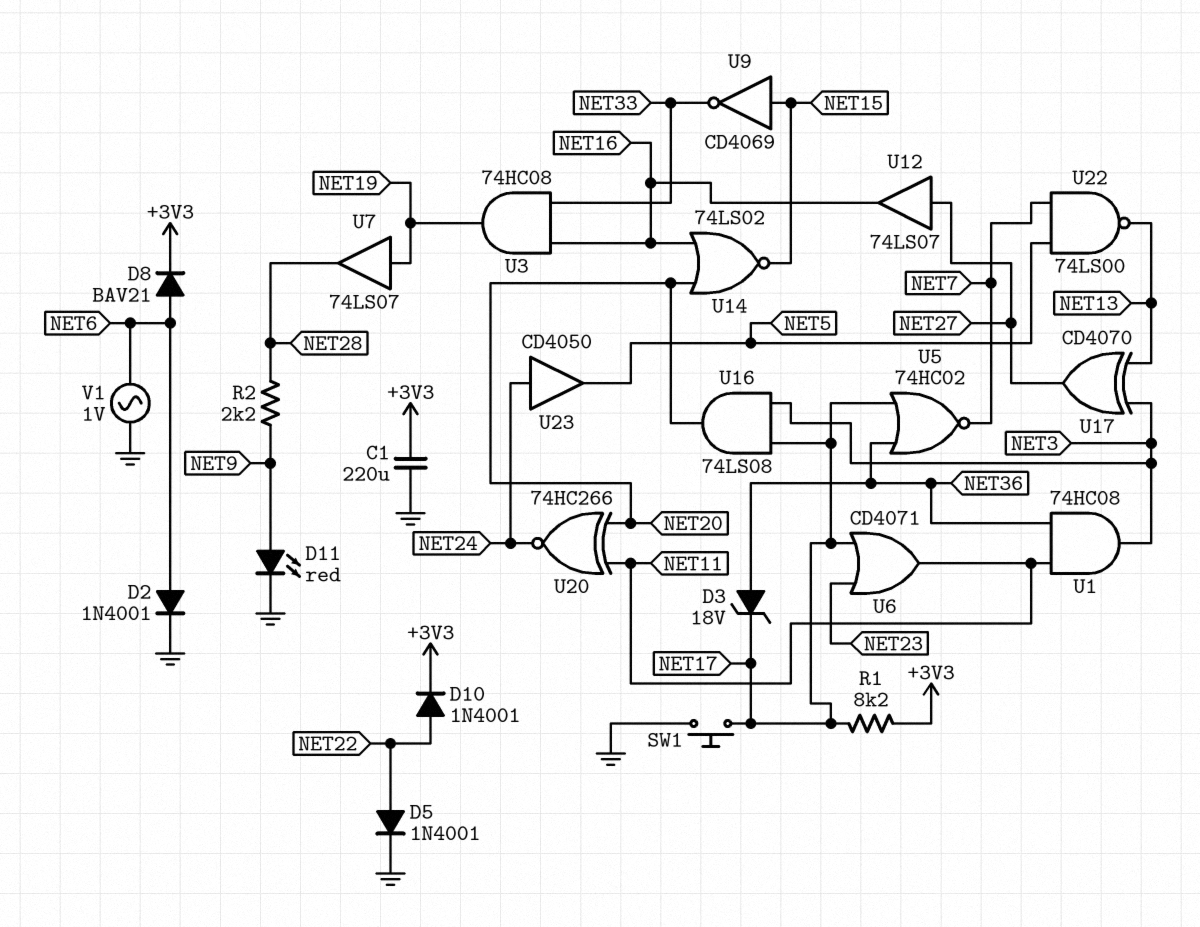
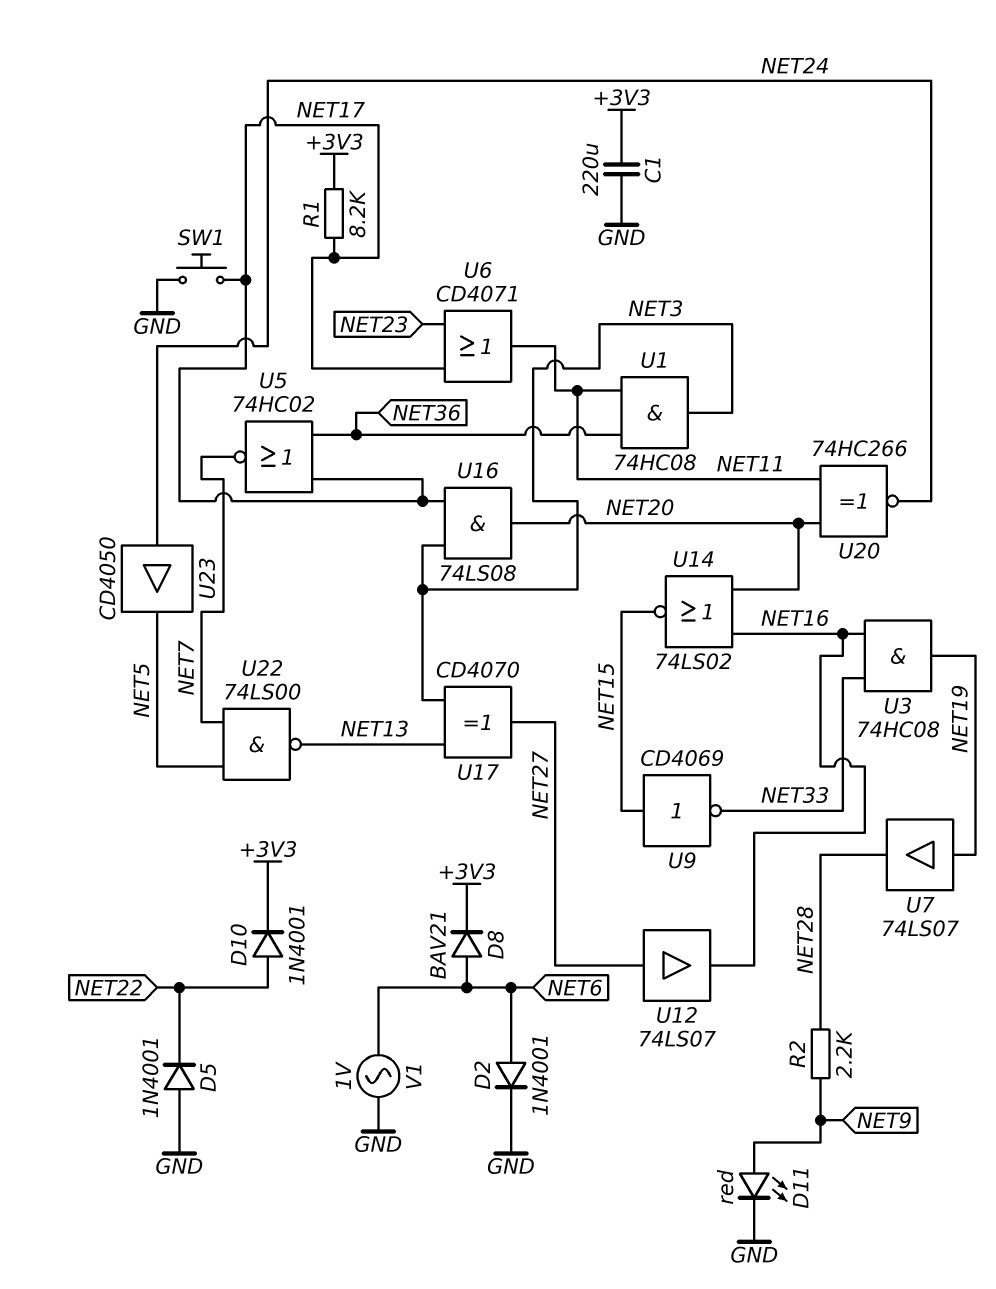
D3: zener 18V (A NET36, K NET17) -> none
D5: diode 1N4001 (A NET22, K GND) -> diode 1N4001 (A GND, K NET22)

